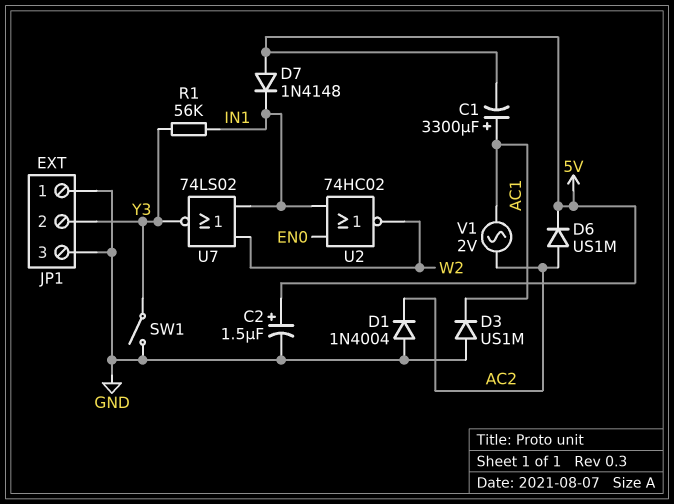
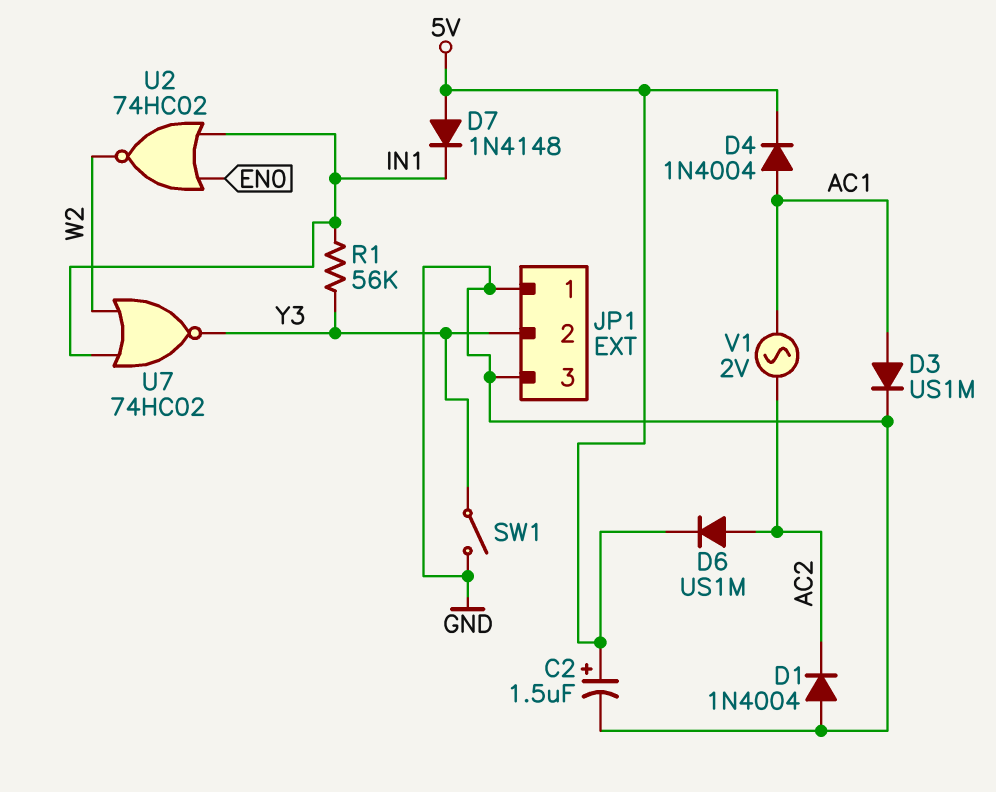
C1: 3300uF (plus AC1, minus 5V) -> none
D3: diode US1M (A GND, K AC1) -> diode US1M (A AC1, K GND)
D4: none -> diode 1N4004 (A AC1, K 5V)
U7: NOR 74LS02 (in IN1, in W2, out Y3) -> NOR 74HC02 (in IN1, in W2, out Y3)

